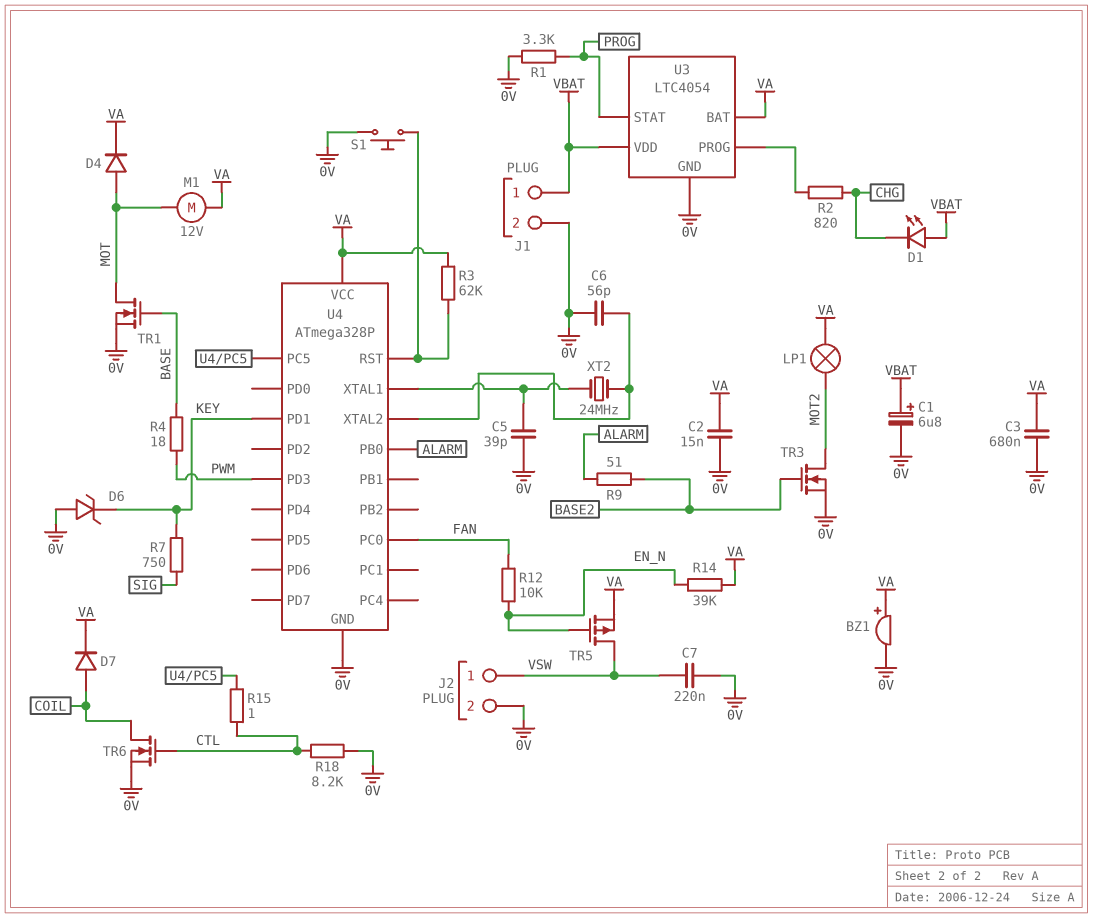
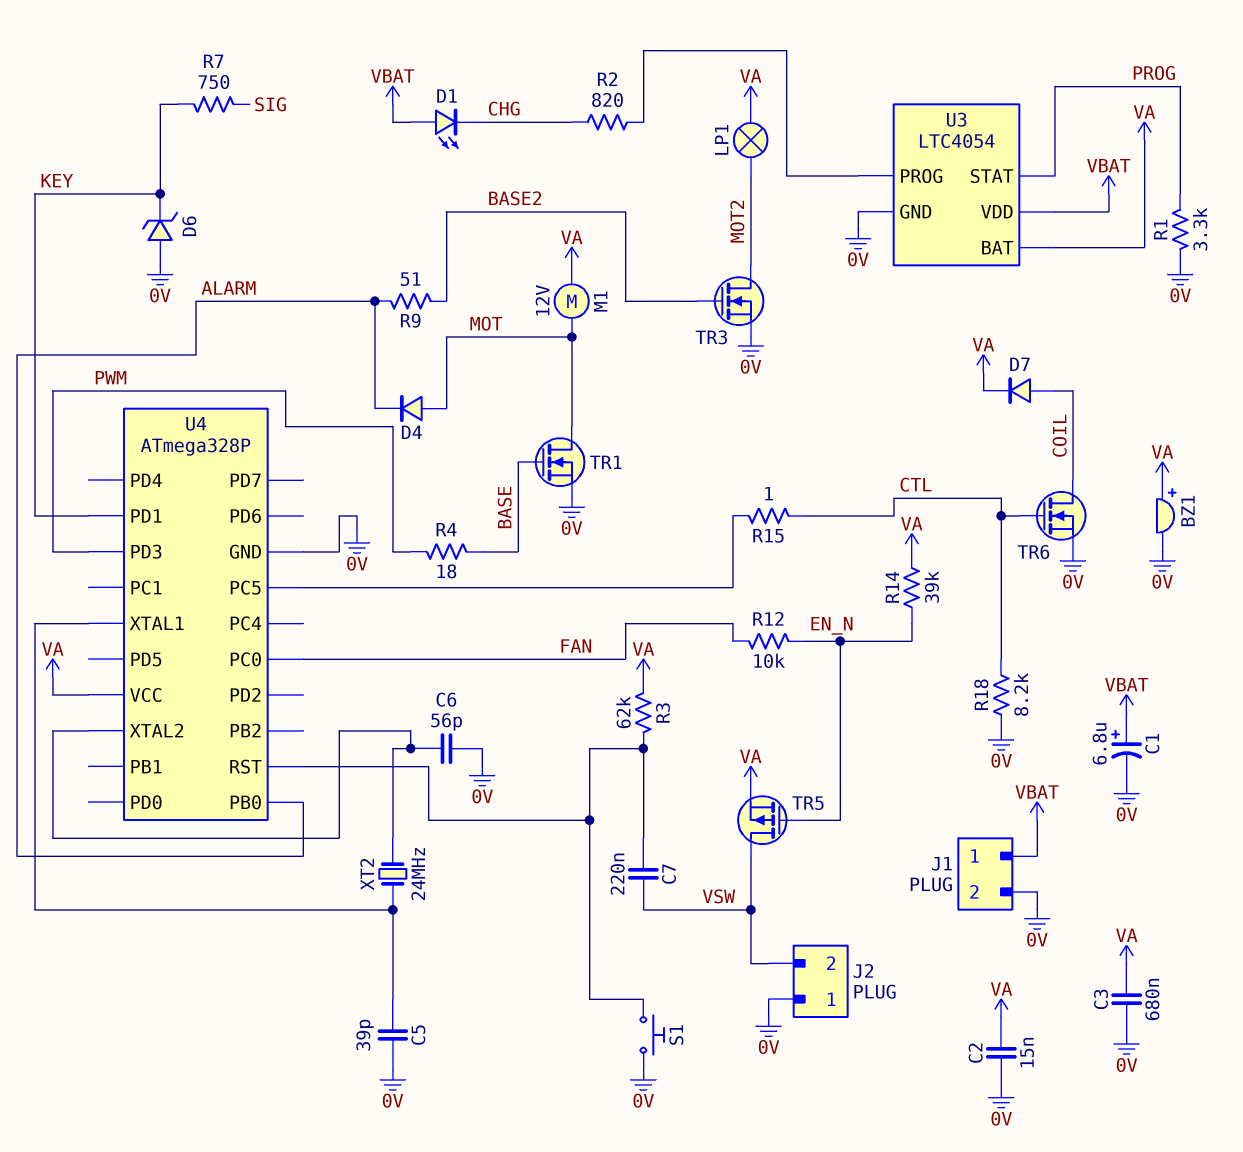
C7: 220nF (0V, VSW) -> 220nF (U4/RST, VSW)
D4: diode (A MOT, K VA) -> diode (A MOT, K ALARM)
J2 pin 1: VSW -> 0V
J2 pin 2: 0V -> VSW

